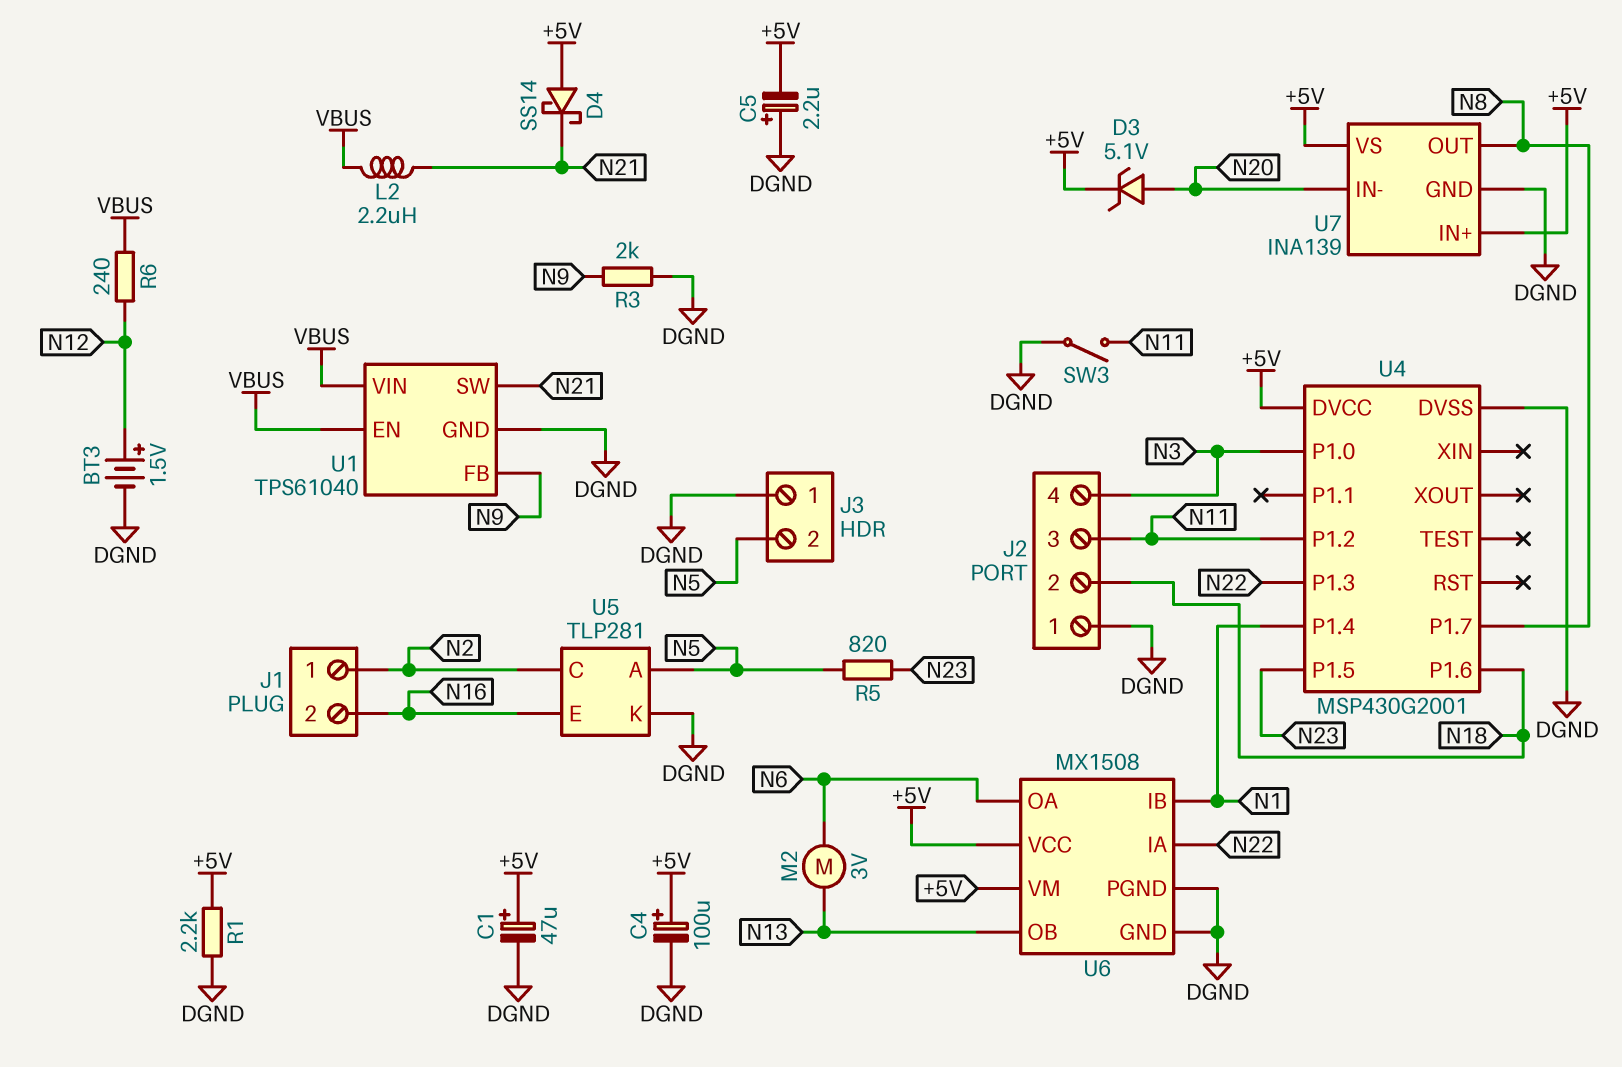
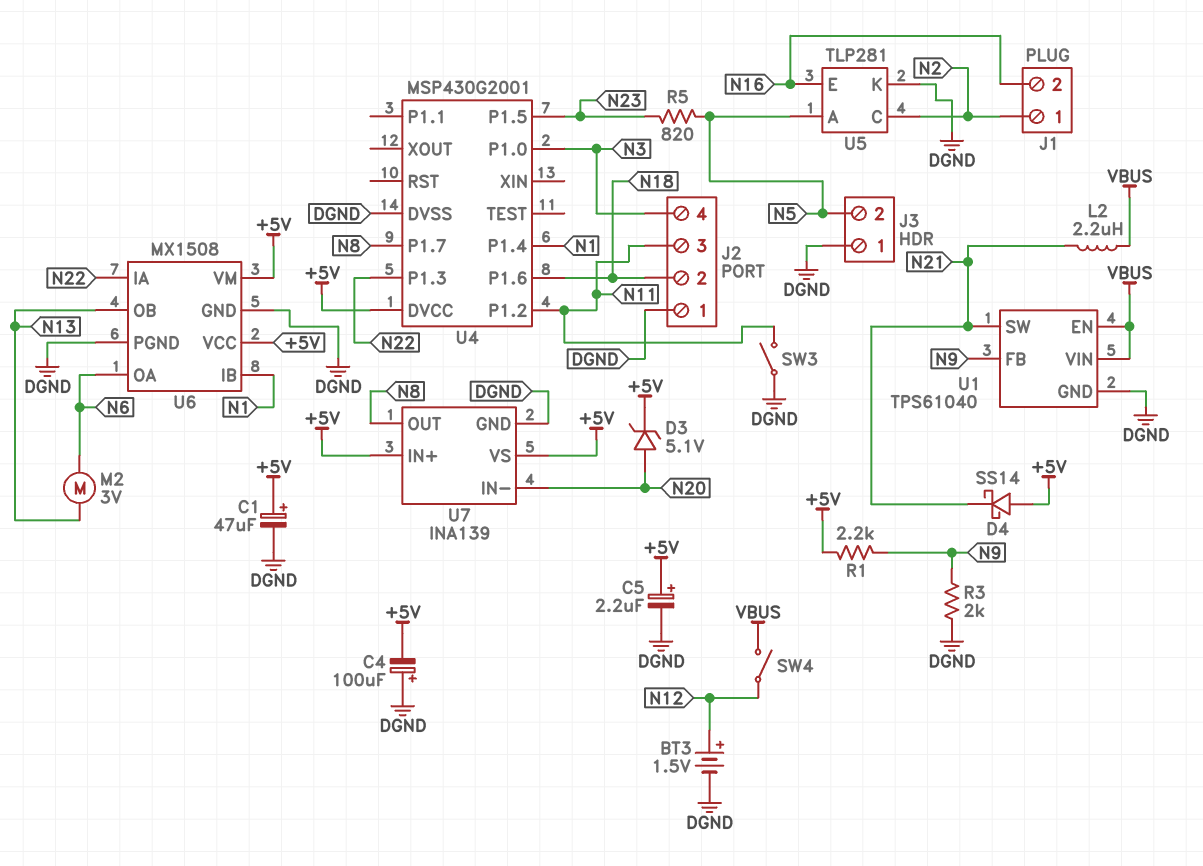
C4: 100uF (plus +5V, minus DGND) -> 100uF (plus DGND, minus +5V)
C5: 2.2uF (plus DGND, minus +5V) -> 2.2uF (plus +5V, minus DGND)
R1: 2.2k (+5V, DGND) -> 2.2k (+5V, N9)
R6: 240 (N12, VBUS) -> none
SW4: none -> switch (N12, VBUS)

